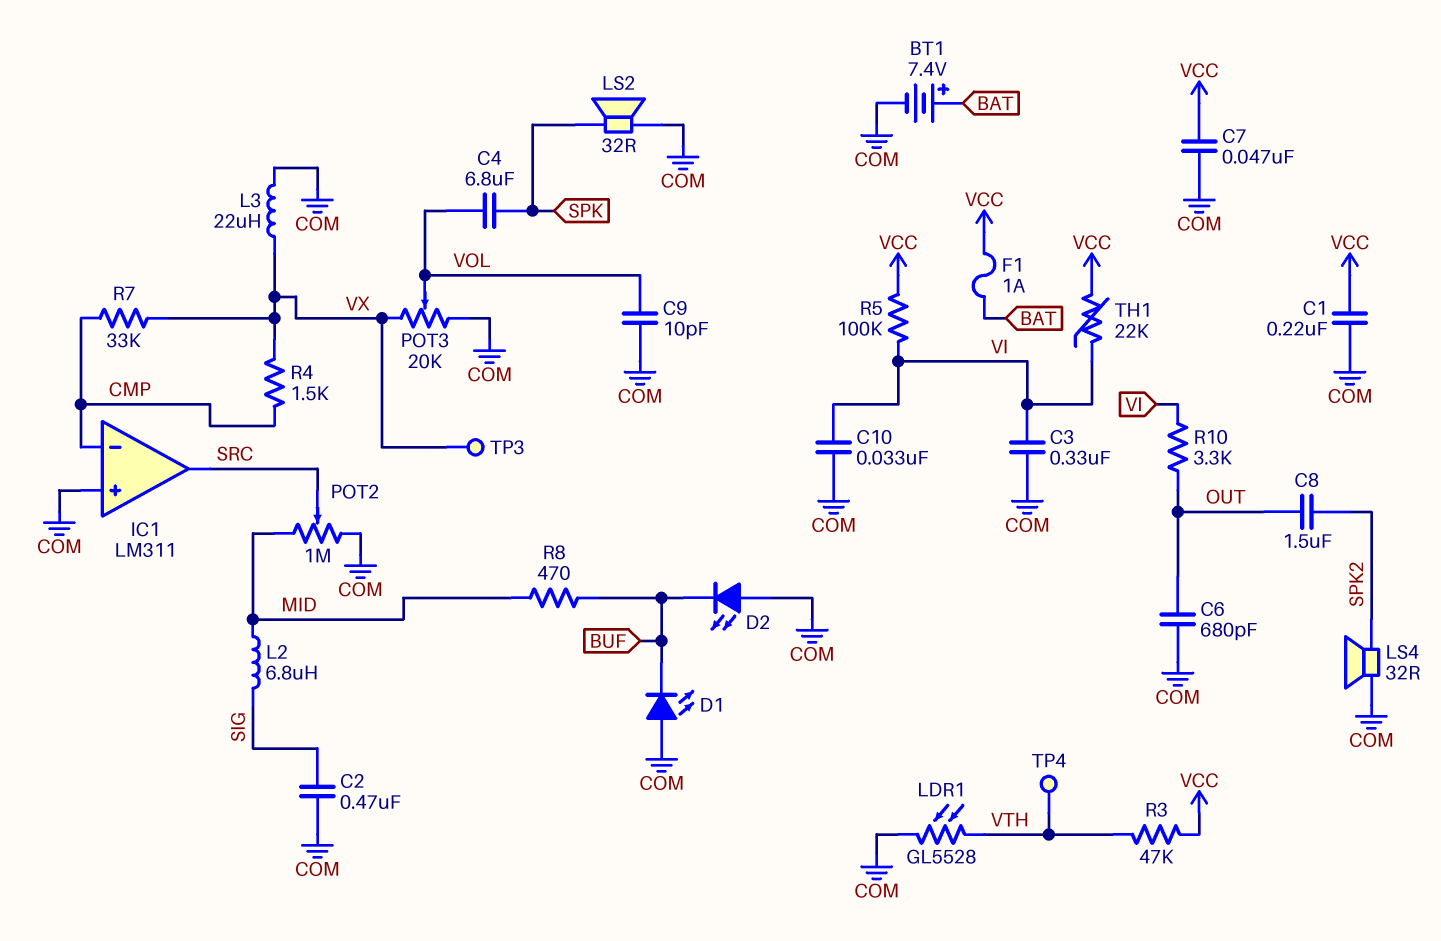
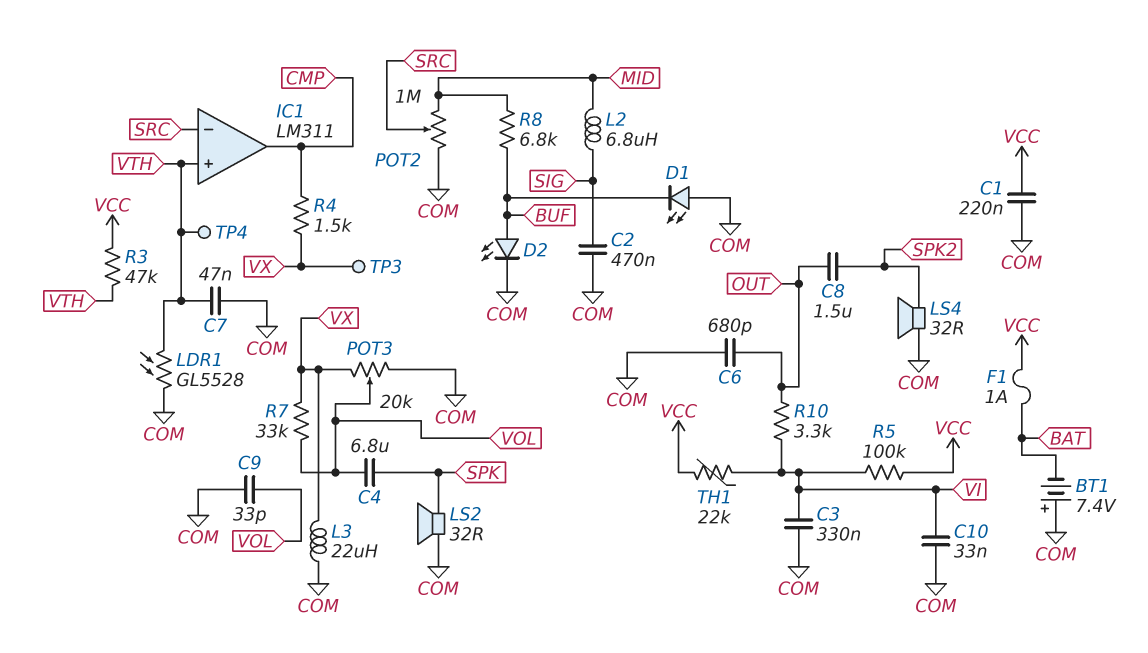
BT1: 7.4V (plus BAT, minus COM) -> 7.4V (plus COM, minus BAT)
C7: 47nF (COM, VCC) -> 47nF (COM, VTH)
C9: 10pF (COM, VOL) -> 33pF (COM, VOL)
D2: LED (A COM, K BUF) -> LED (A BUF, K COM)
IC1 pin in+: COM -> VTH
IC1 pin in-: CMP -> SRC
IC1 pin out: SRC -> CMP
R7: 33k (CMP, VX) -> 33k (VOL, VX)
R8: 470 (BUF, MID) -> 6.8k (BUF, MID)

